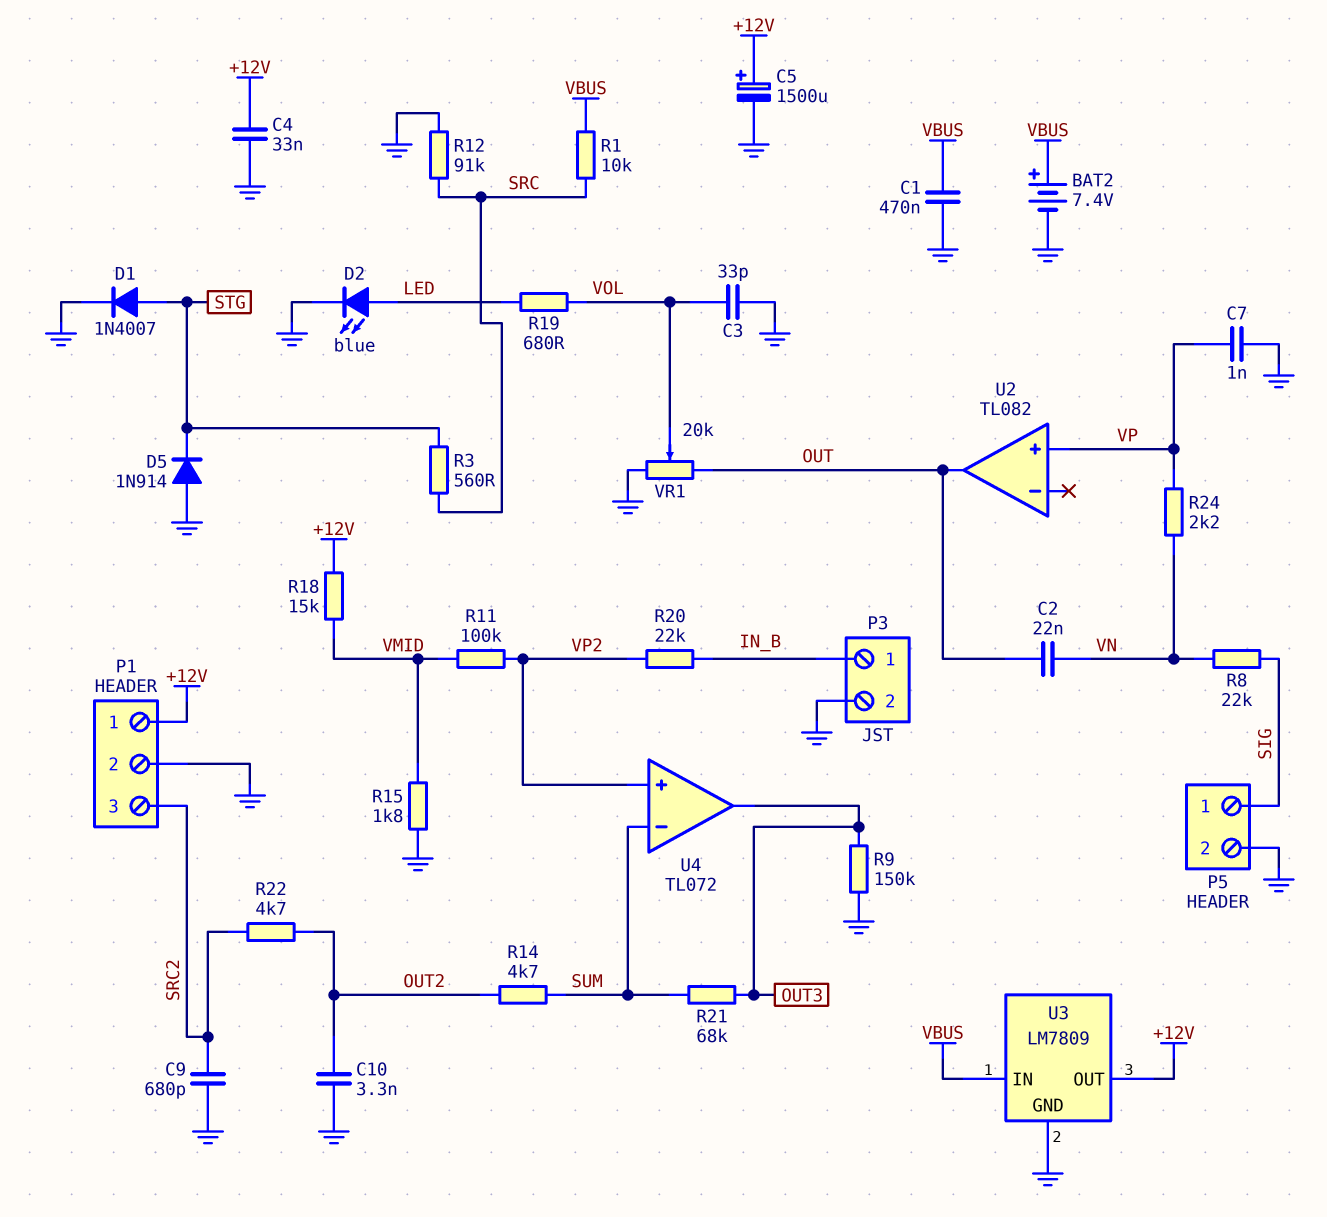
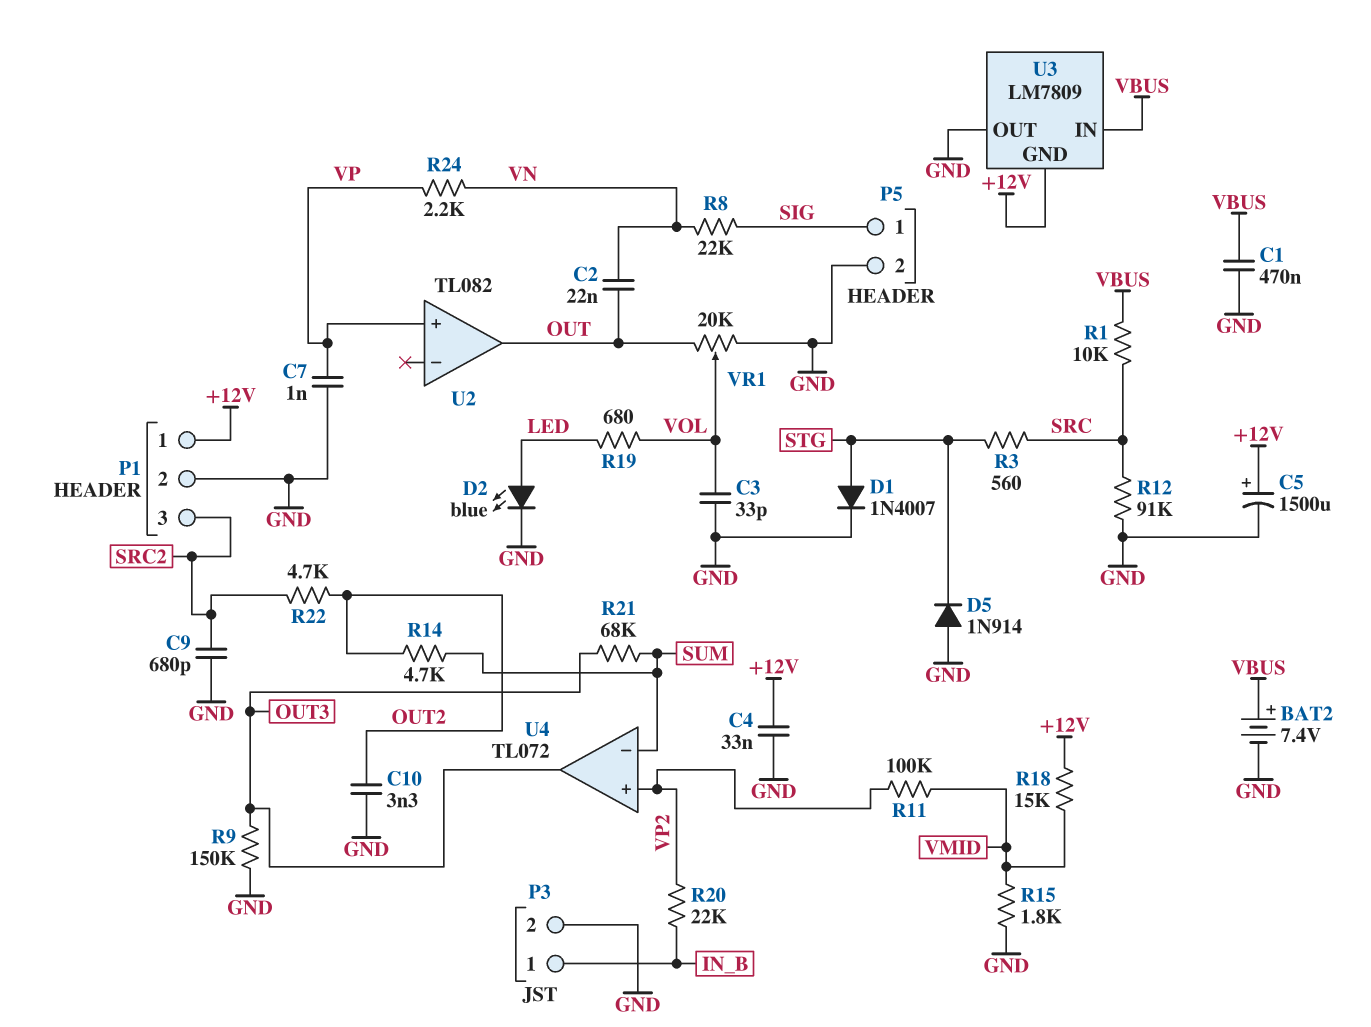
U3 pin GND: GND -> +12V
U3 pin OUT: +12V -> GND

